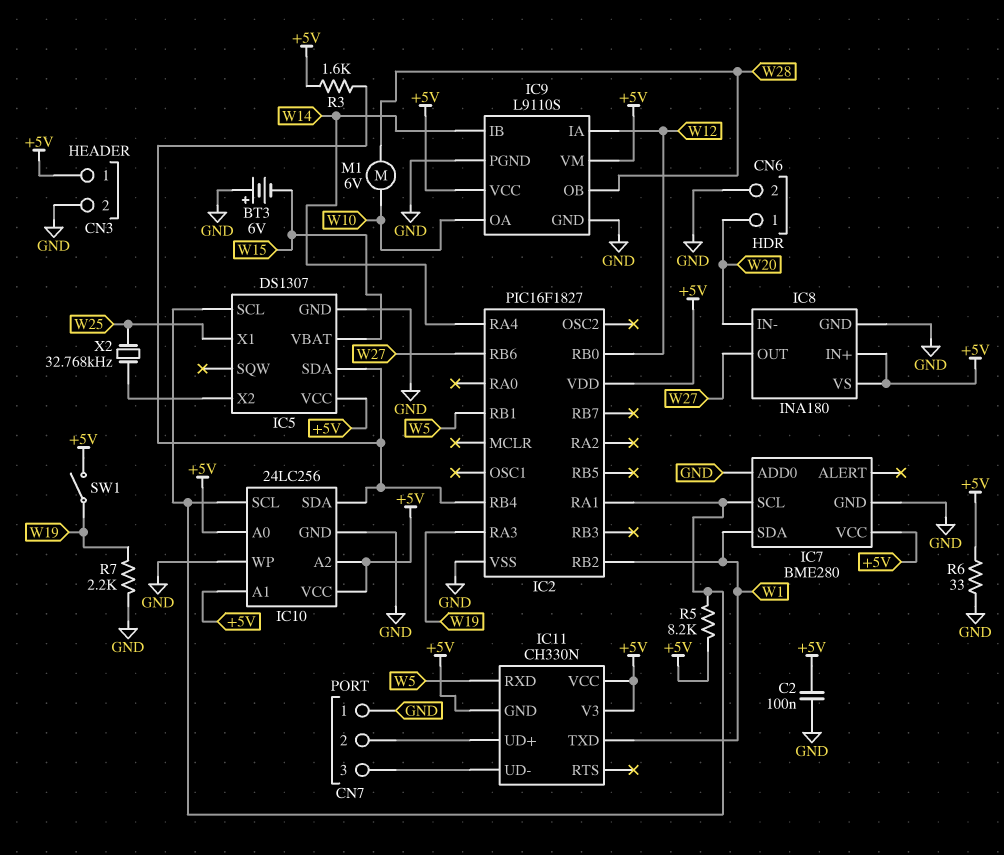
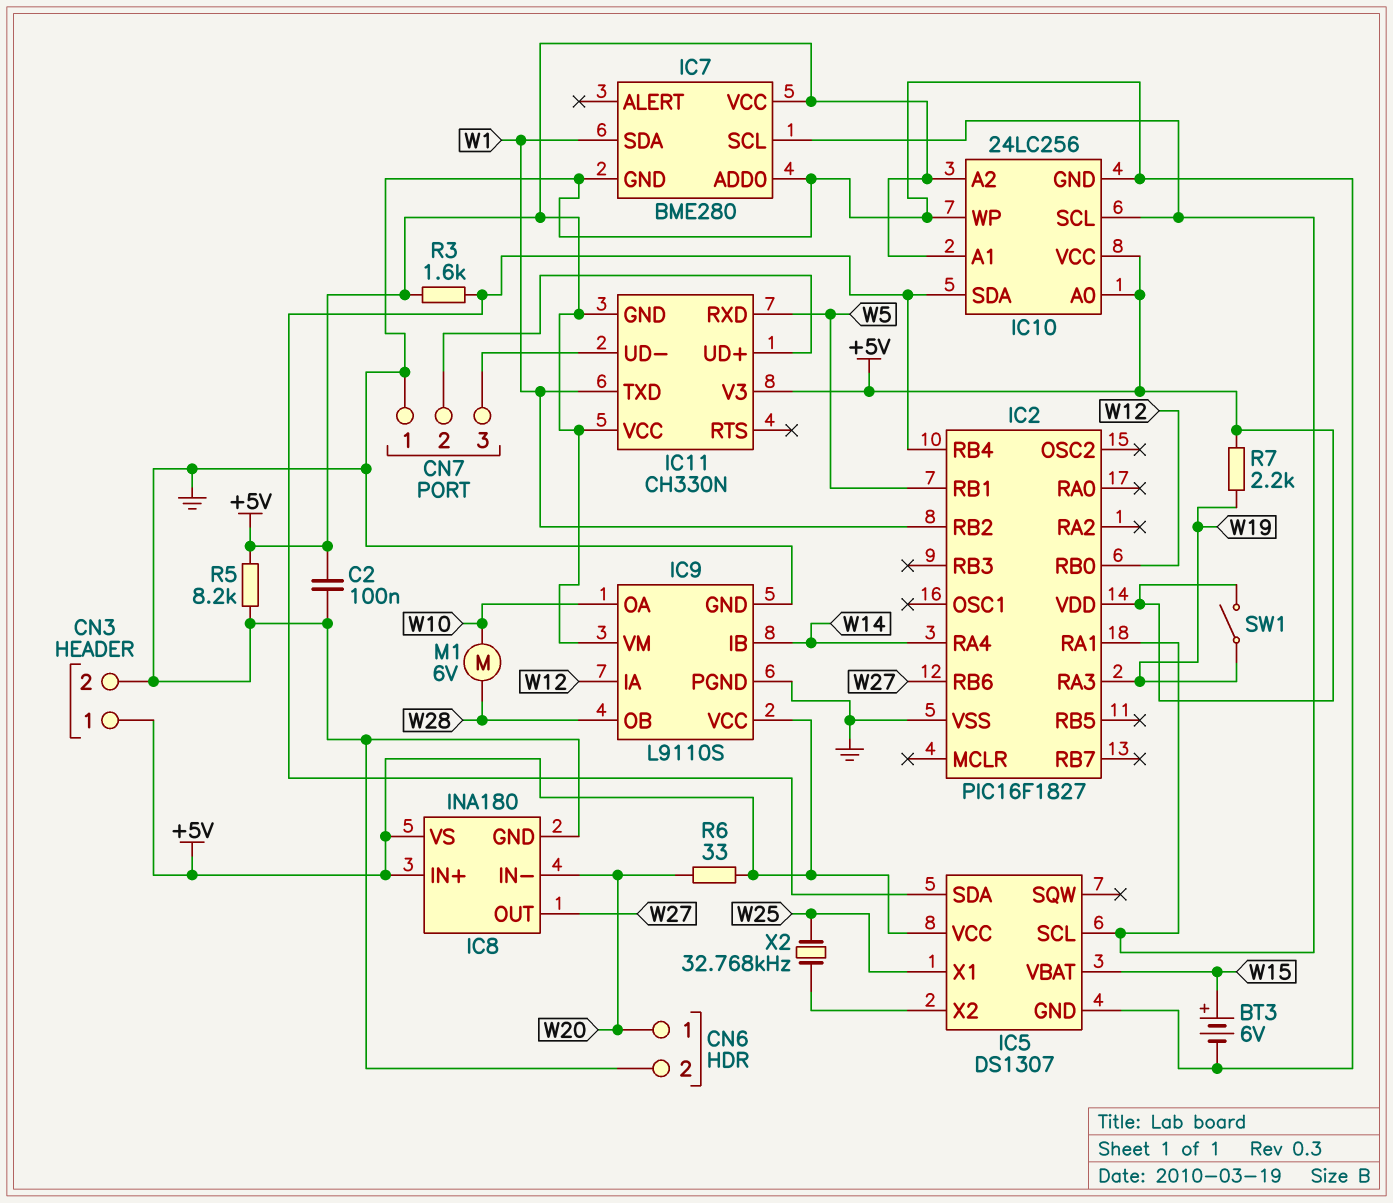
BT3: 6V (plus GND, minus W15) -> 6V (plus W15, minus GND)
R5: 8.2k (+5V, IC2/RA1) -> 8.2k (+5V, GND)
R6: 33 (+5V, GND) -> 33 (+5V, W20)
R7: 2.2k (GND, W19) -> 2.2k (+5V, W19)

